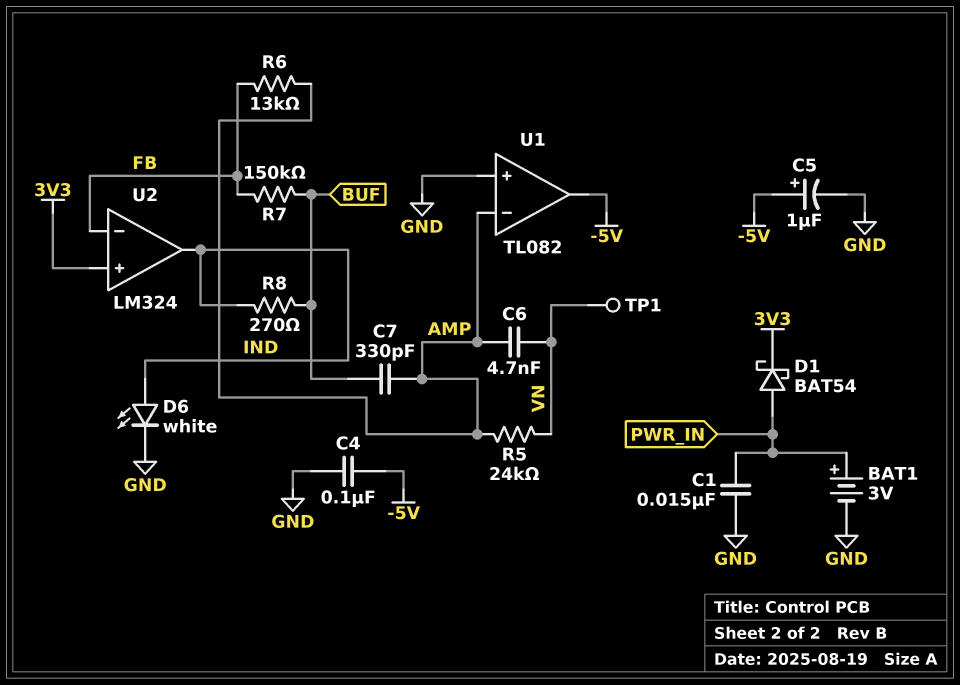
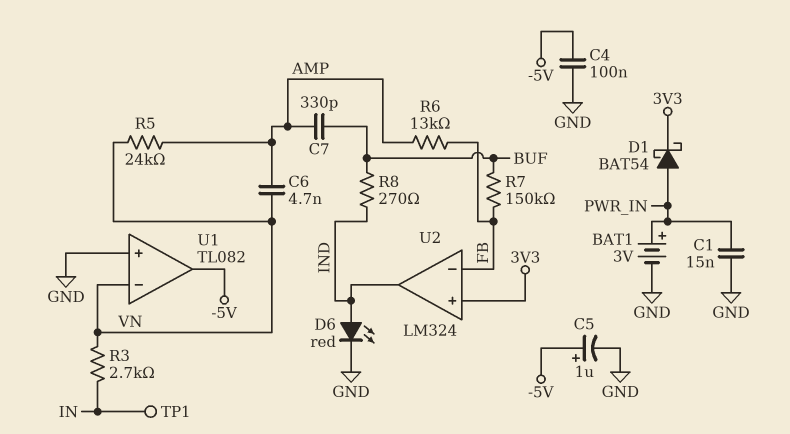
D6: LED white (A IND, K GND) -> LED red (A IND, K GND)
R3: none -> 2.7k (IN, VN)
TP1: test point (VN) -> test point (IN)
U1 pin in-: AMP -> VN

